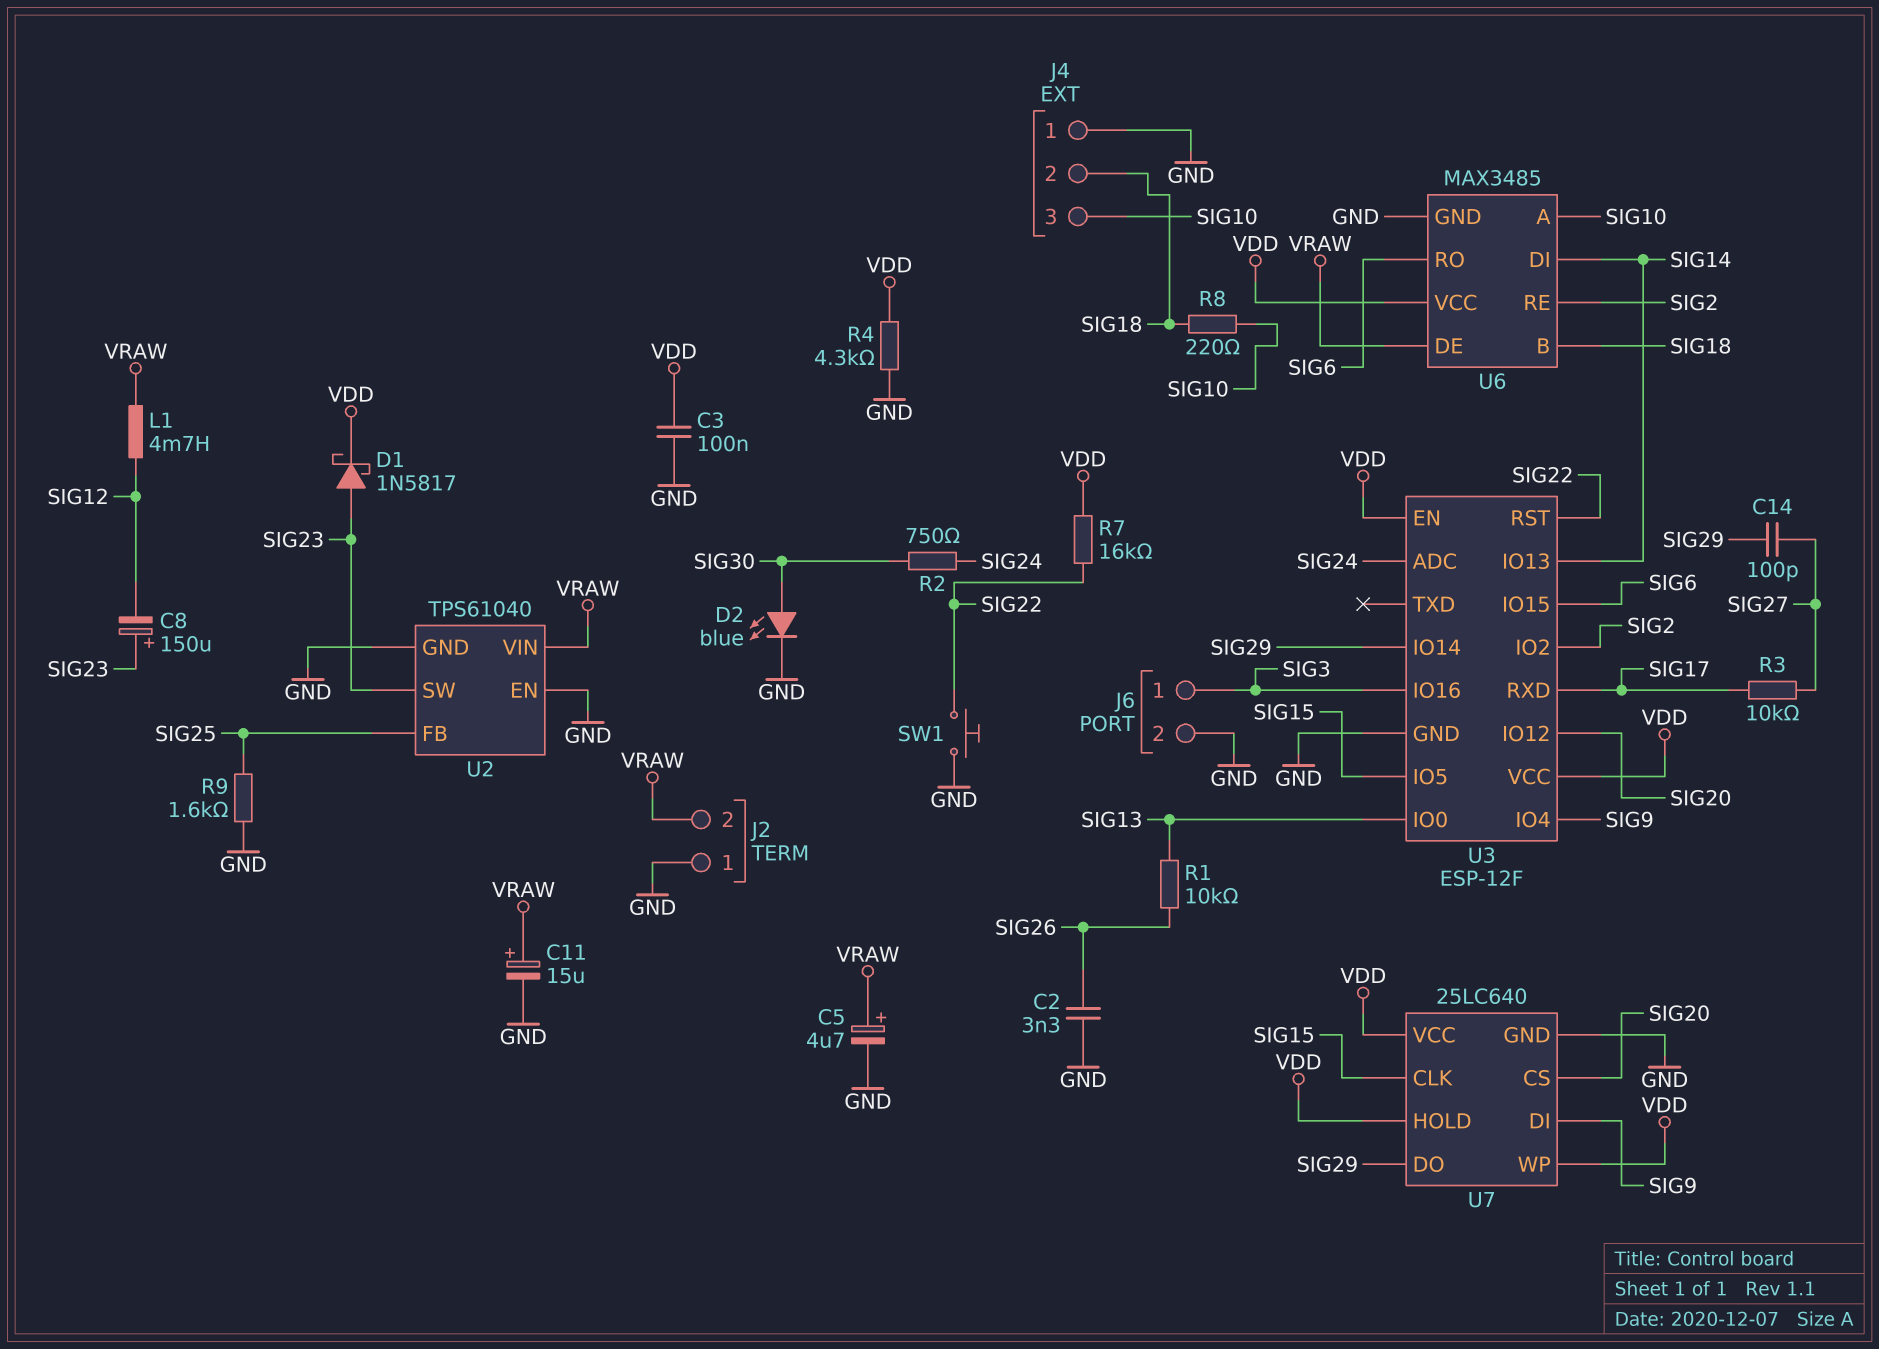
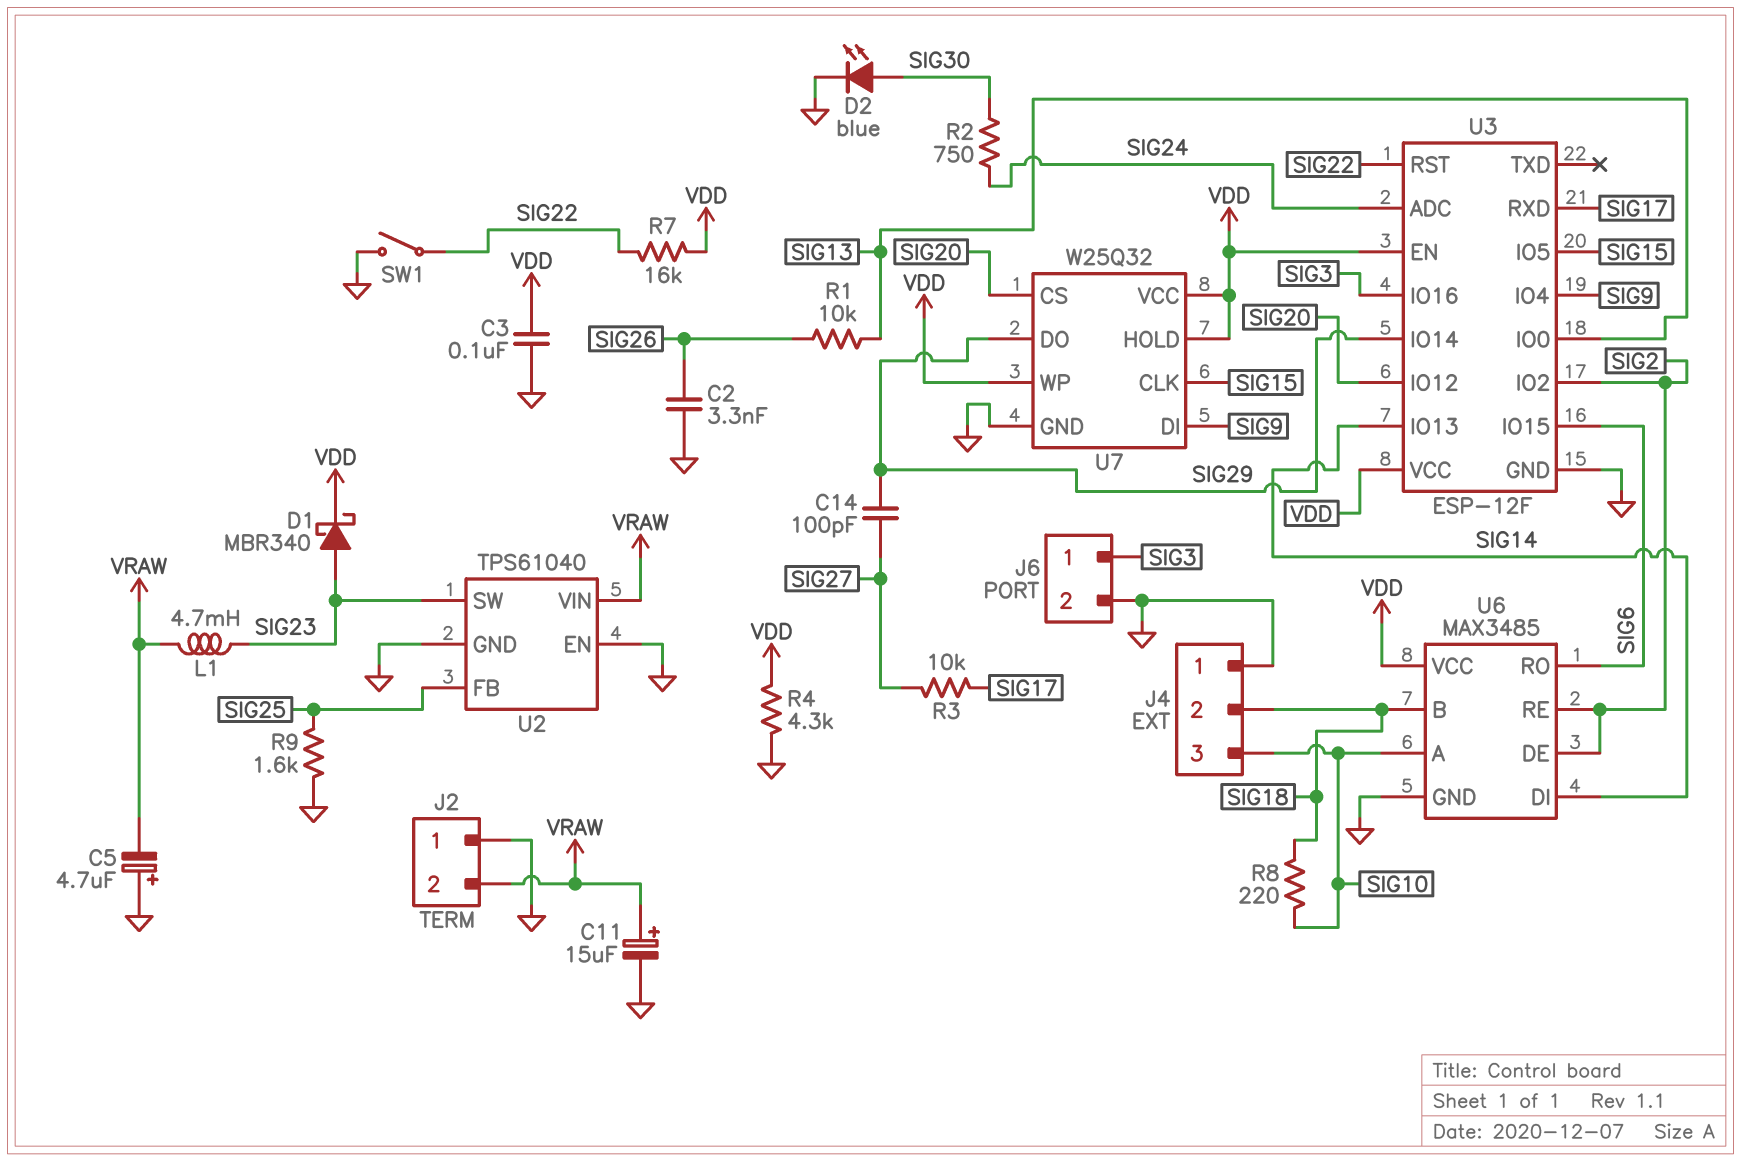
C5: 4.7uF (plus VRAW, minus GND) -> 4.7uF (plus GND, minus VRAW)
C8: 150uF (plus SIG23, minus SIG12) -> none
D1: schottky 1N5817 (A SIG23, K VDD) -> schottky MBR340 (A SIG23, K VDD)
L1: 4.7mH (SIG12, VRAW) -> 4.7mH (SIG23, VRAW)
SW1: button (GND, SIG22) -> switch (GND, SIG22)
U6 pin DE: VRAW -> SIG2
U7: 25LC640 -> W25Q32

